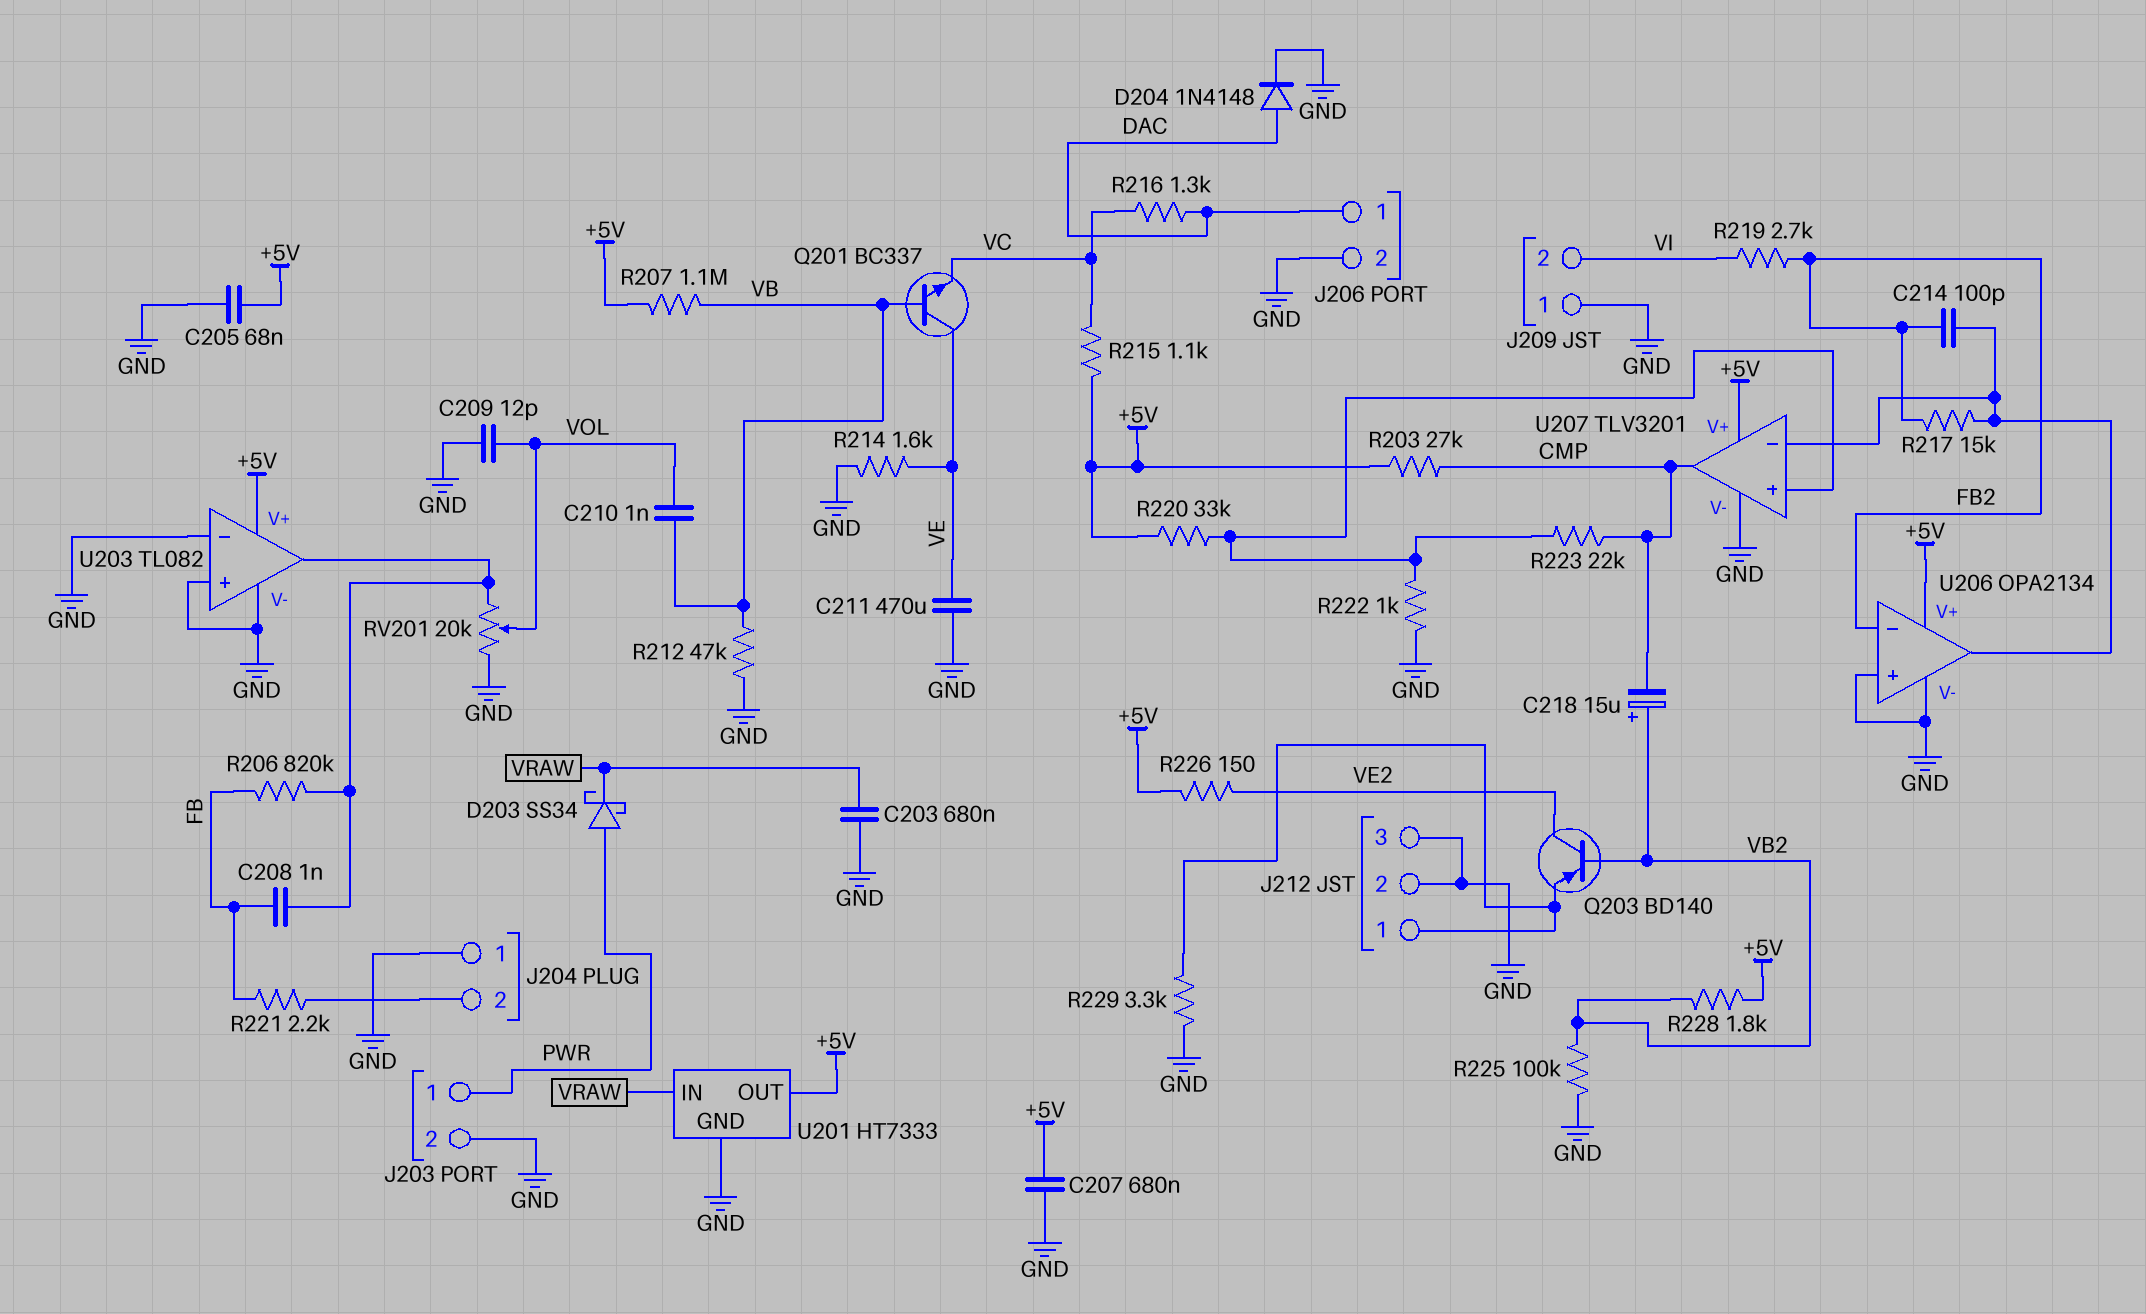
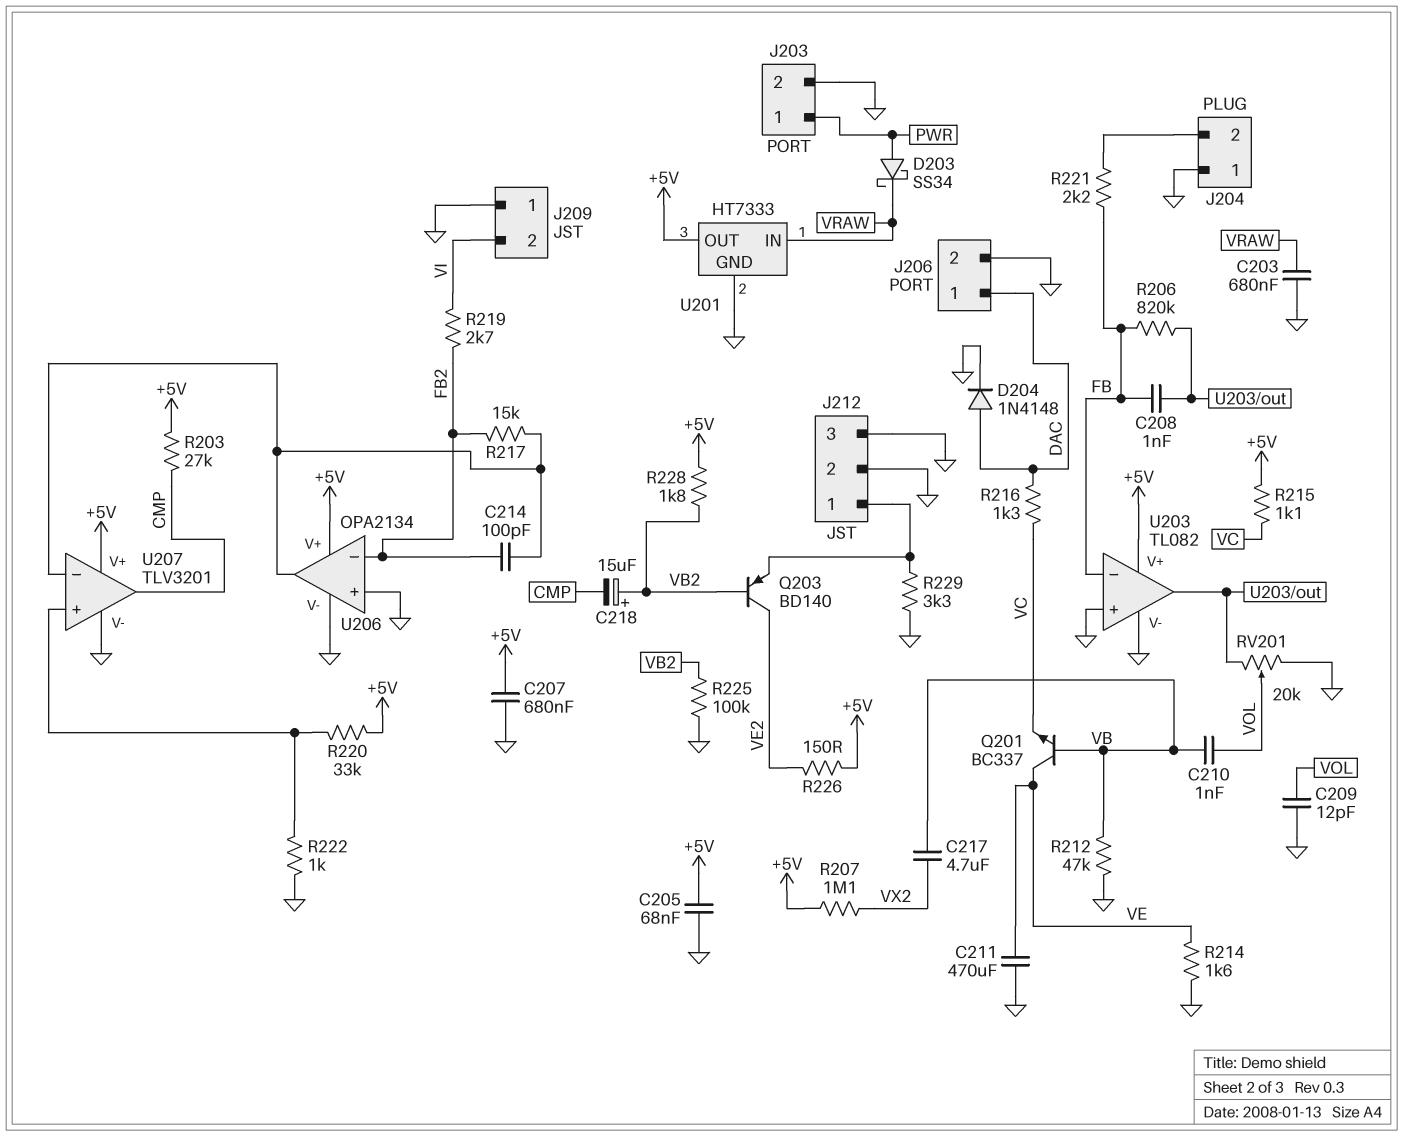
C217: none -> 4.7uF (VB, VX2)
R207: 1.1M (+5V, VB) -> 1.1M (+5V, VX2)
R223: 22k (CMP, U207/in+) -> none
U203 pin in-: GND -> FB

